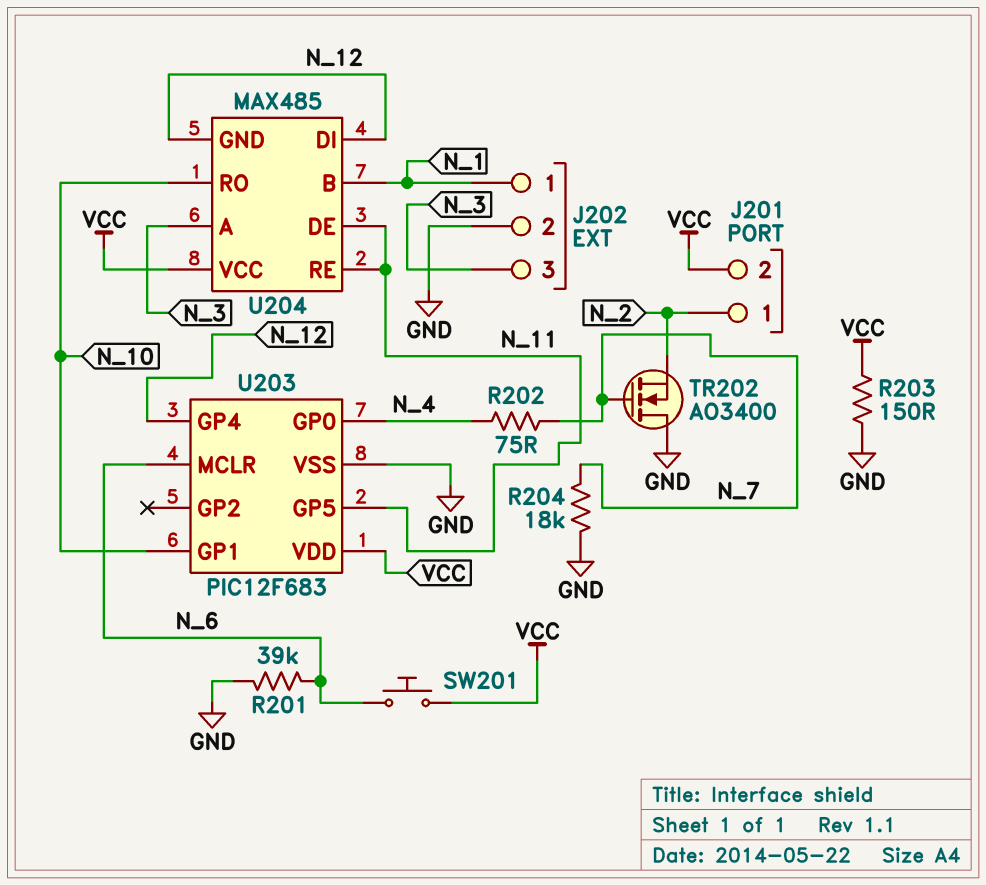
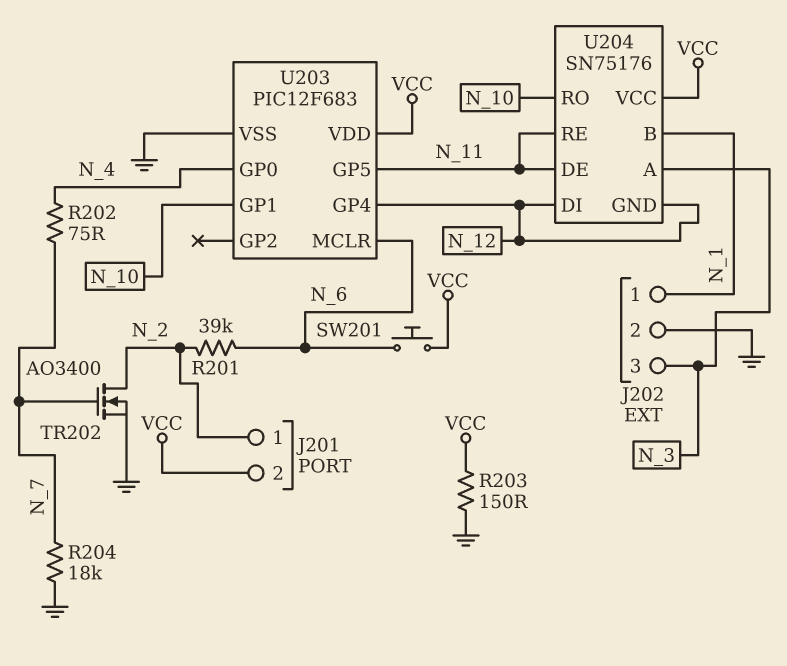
R201: 39k (GND, N_6) -> 39k (N_2, N_6)
TR202: NMOS AO3400 (G N_7, D GND, S N_2) -> NMOS AO3400 (G N_7, D N_2, S GND)
U204: MAX485 -> SN75176

